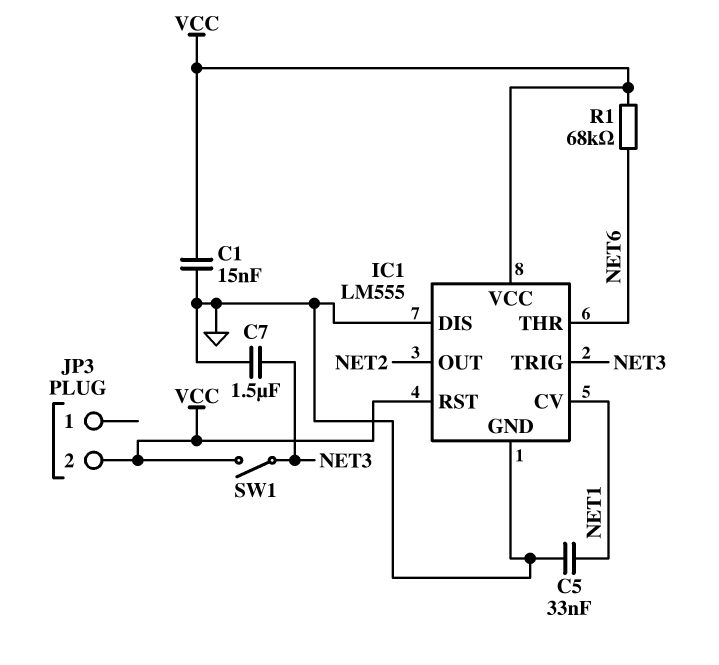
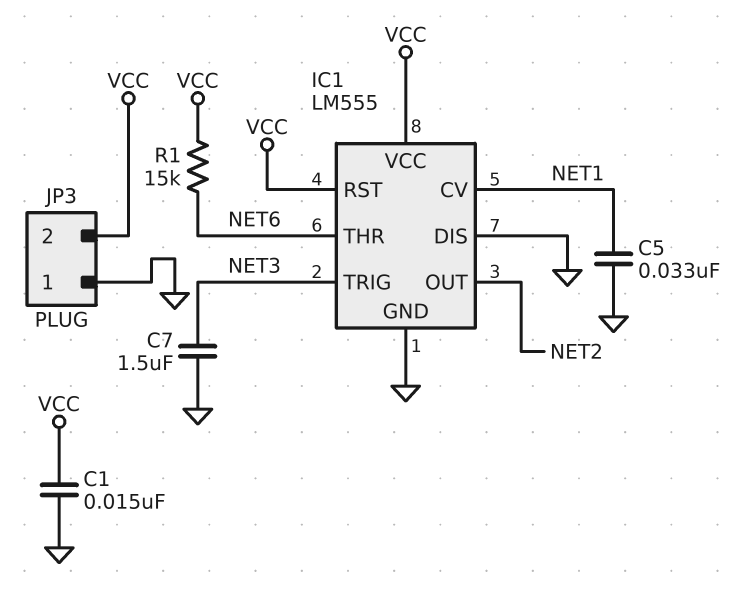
JP3 pin 1: none -> GND
R1: 68k (NET6, VCC) -> 15k (NET6, VCC)
SW1: switch (NET3, VCC) -> none

